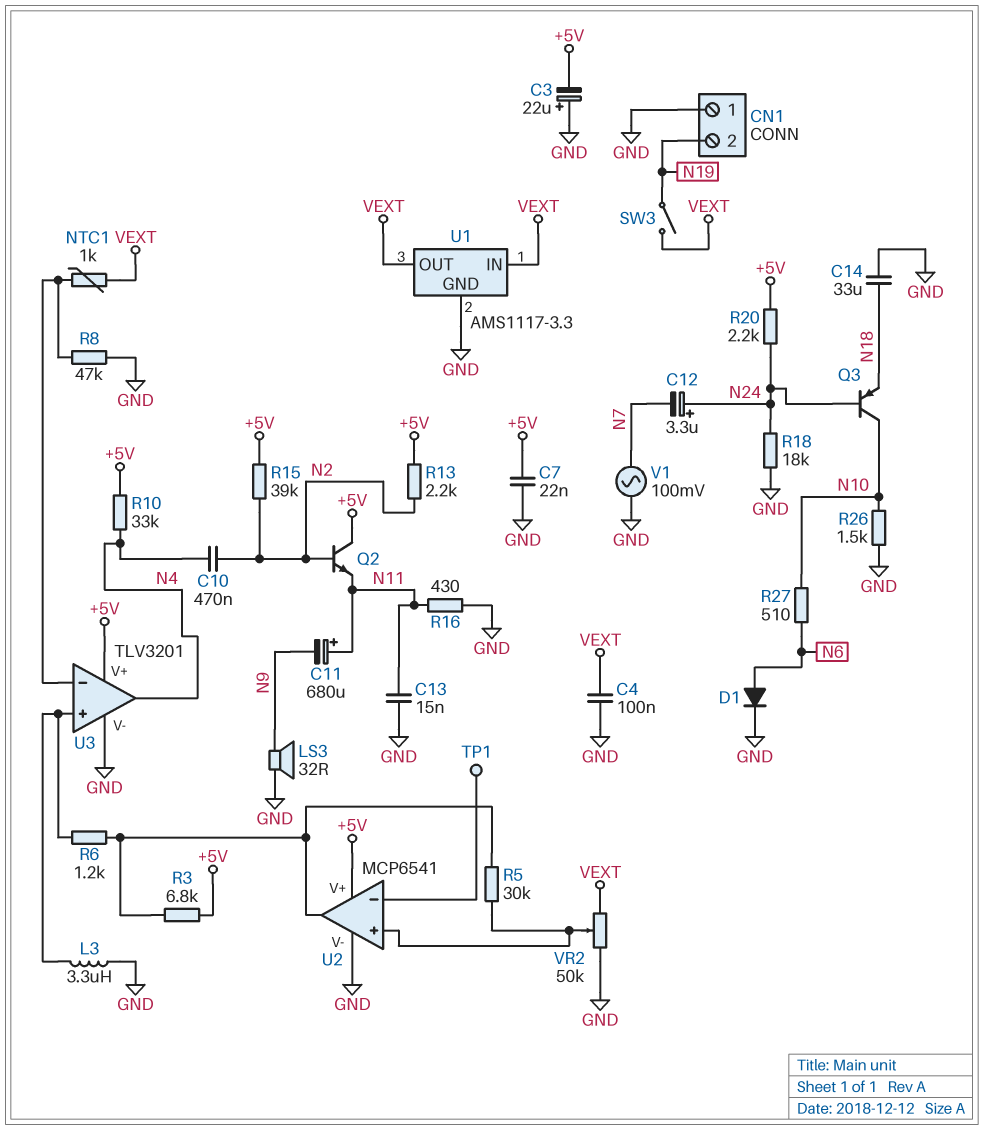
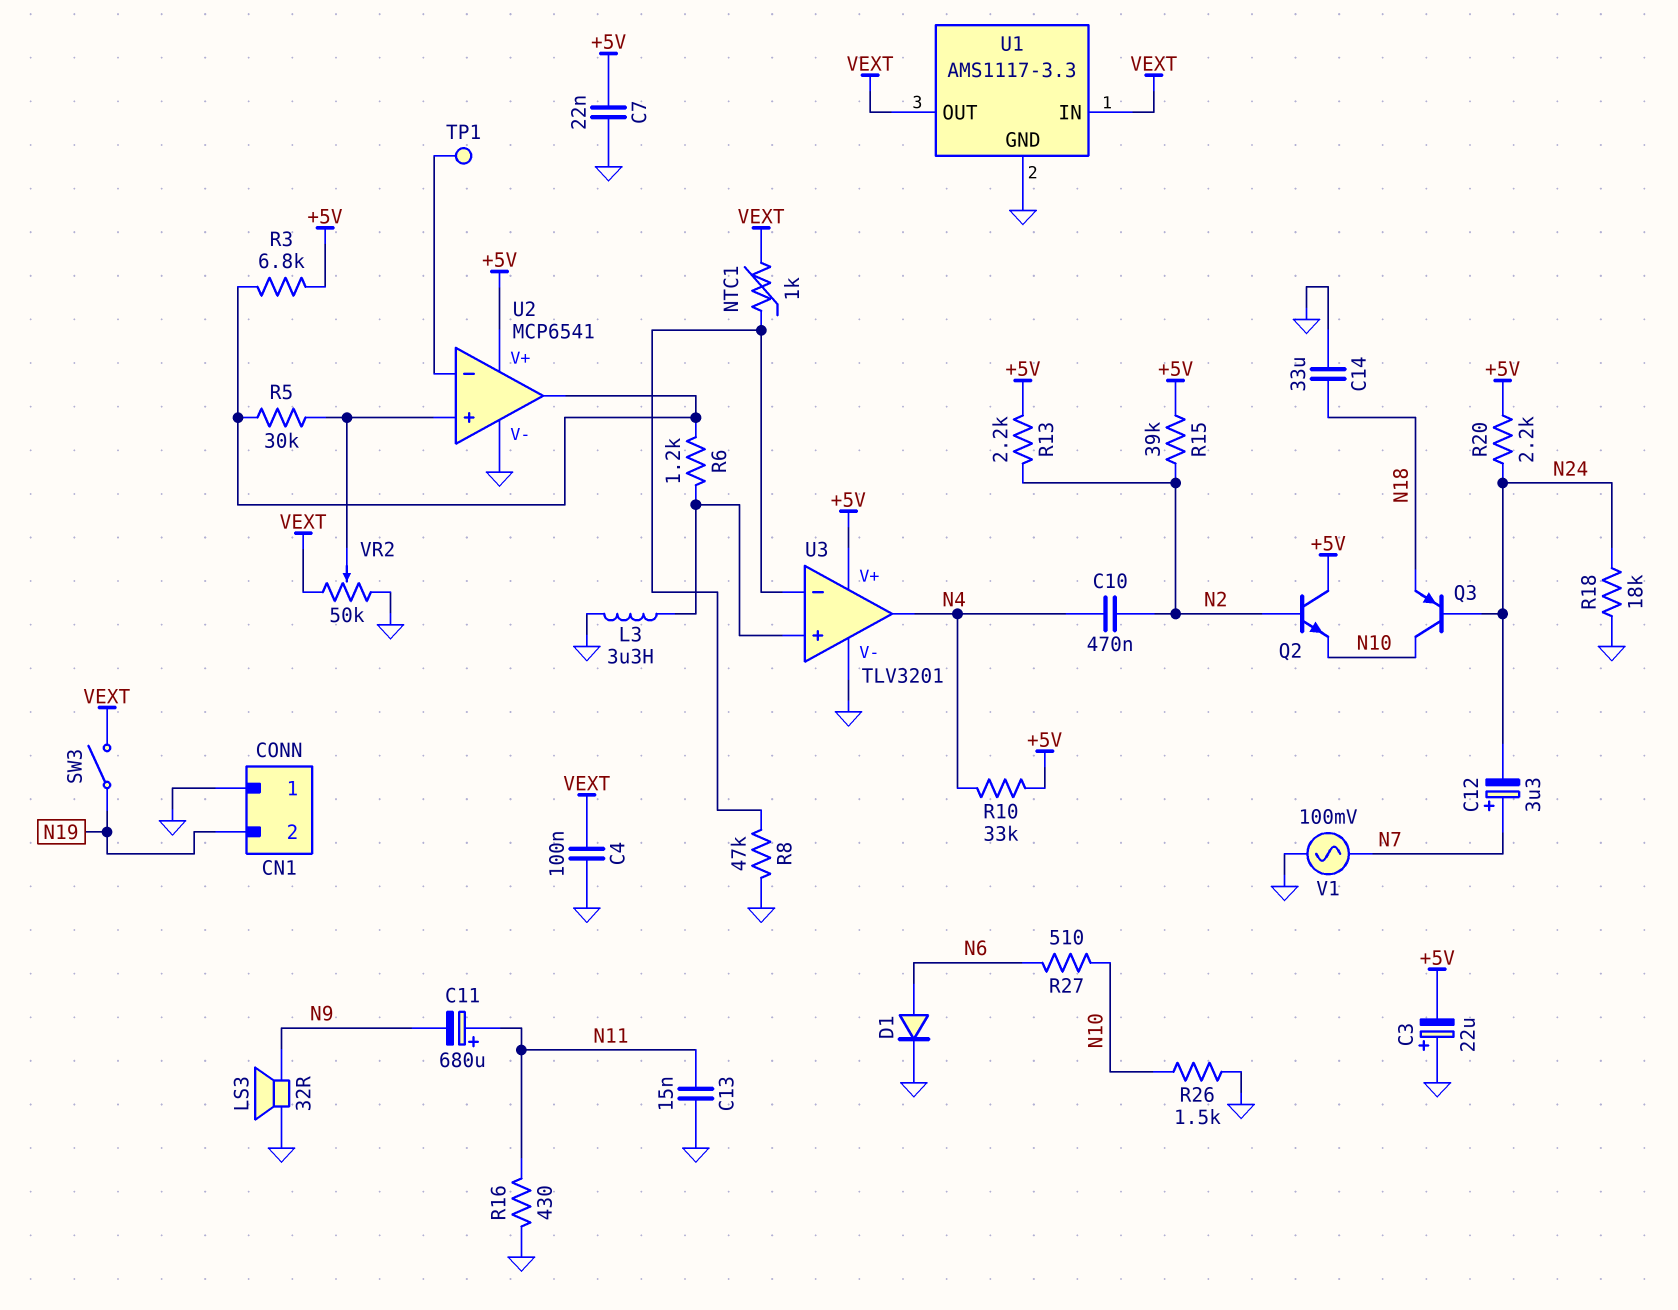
C12: 3.3uF (plus N24, minus N7) -> 3.3uF (plus N7, minus N24)
Q2: NPN (B N2, C +5V, E N11) -> NPN (B N2, C +5V, E N10)

